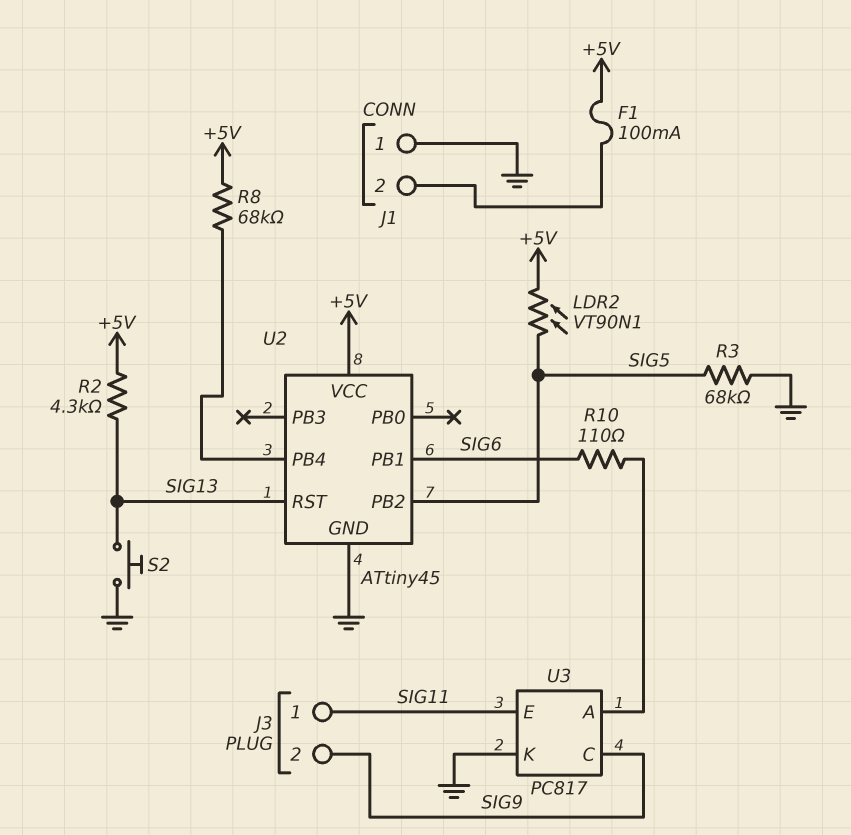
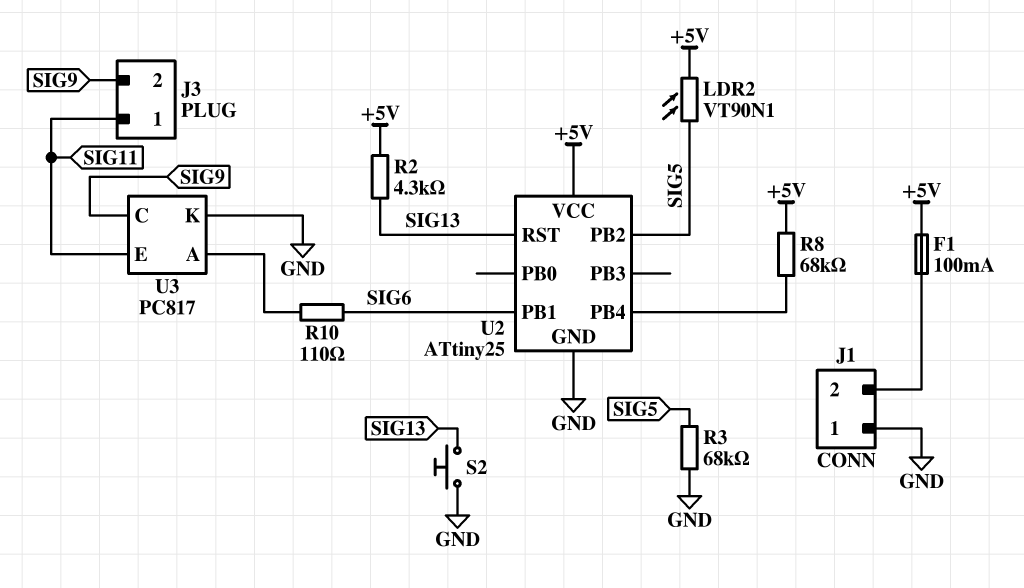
U2: ATtiny45 -> ATtiny25

